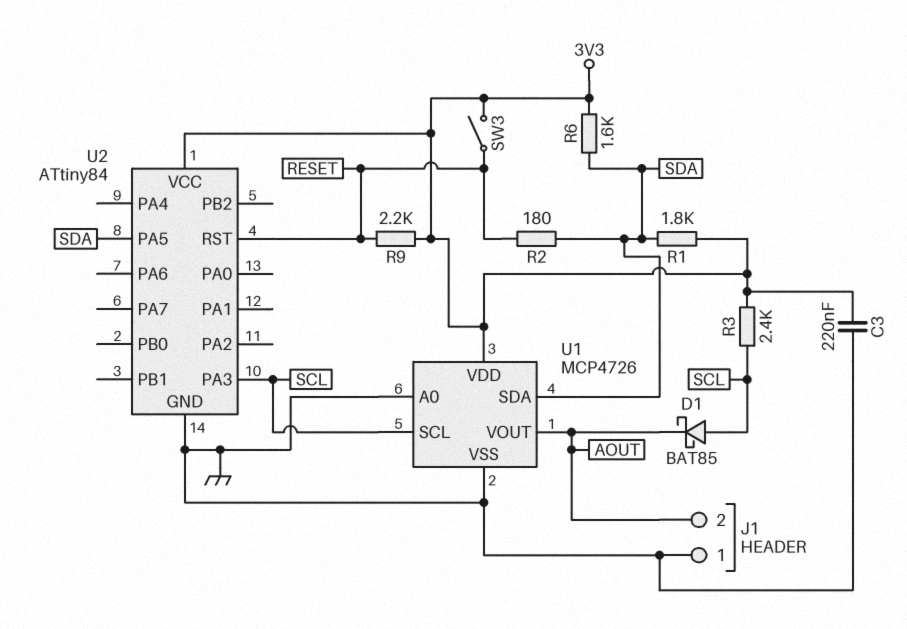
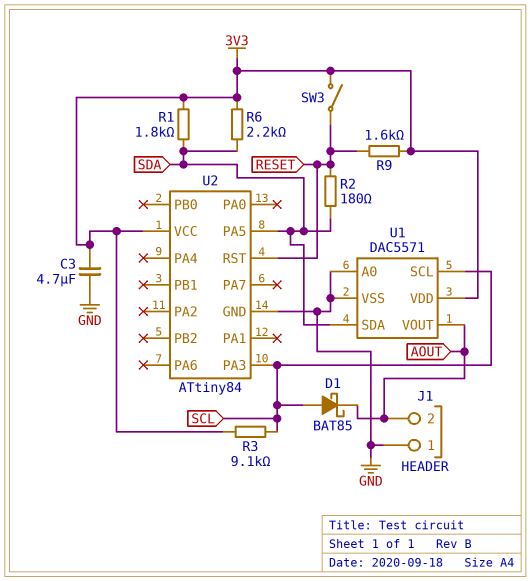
C3: 220nF (3V3, GND) -> 4.7uF (3V3, GND)
R3: 2.4k (3V3, SCL) -> 9.1k (3V3, SCL)
R6: 1.6k (3V3, SDA) -> 2.2k (3V3, SDA)
R9: 2.2k (3V3, RESET) -> 1.6k (3V3, RESET)
U1: MCP4726 -> DAC5571

